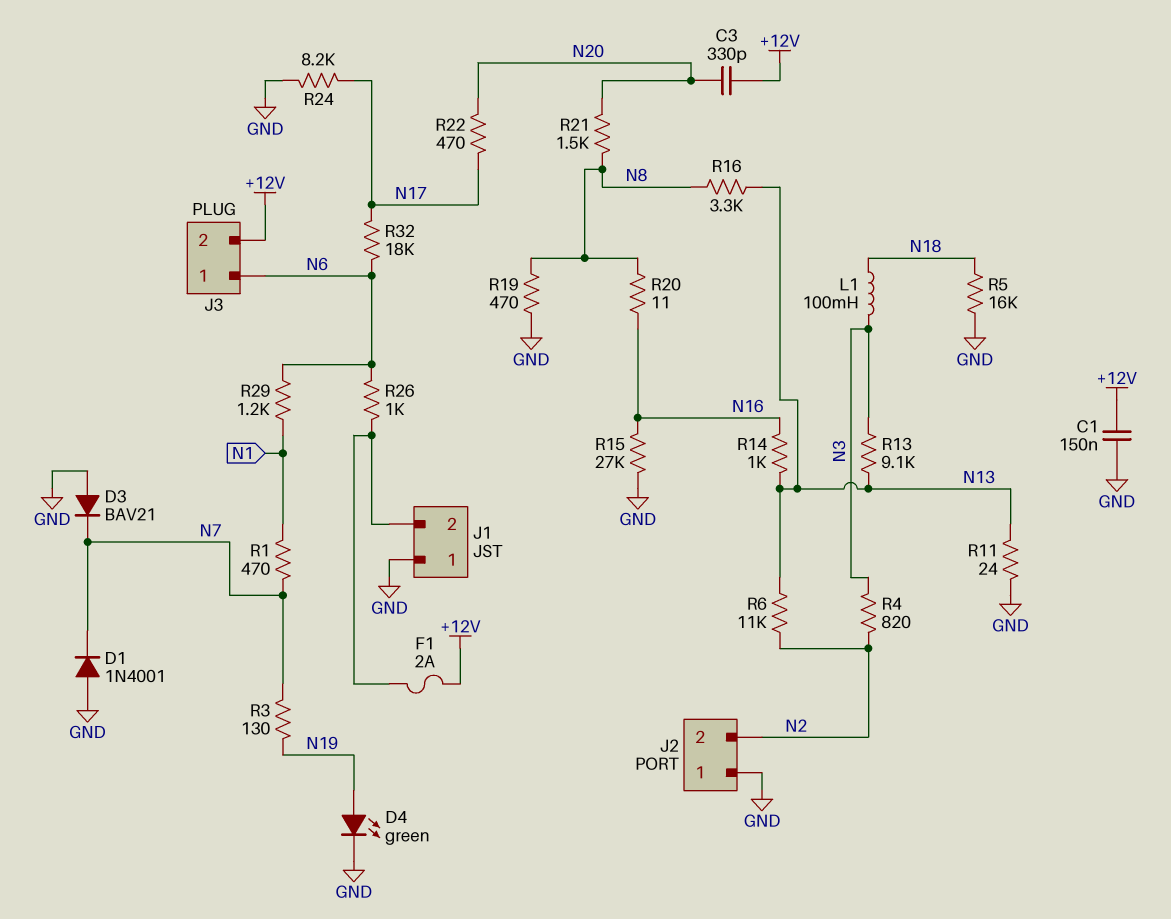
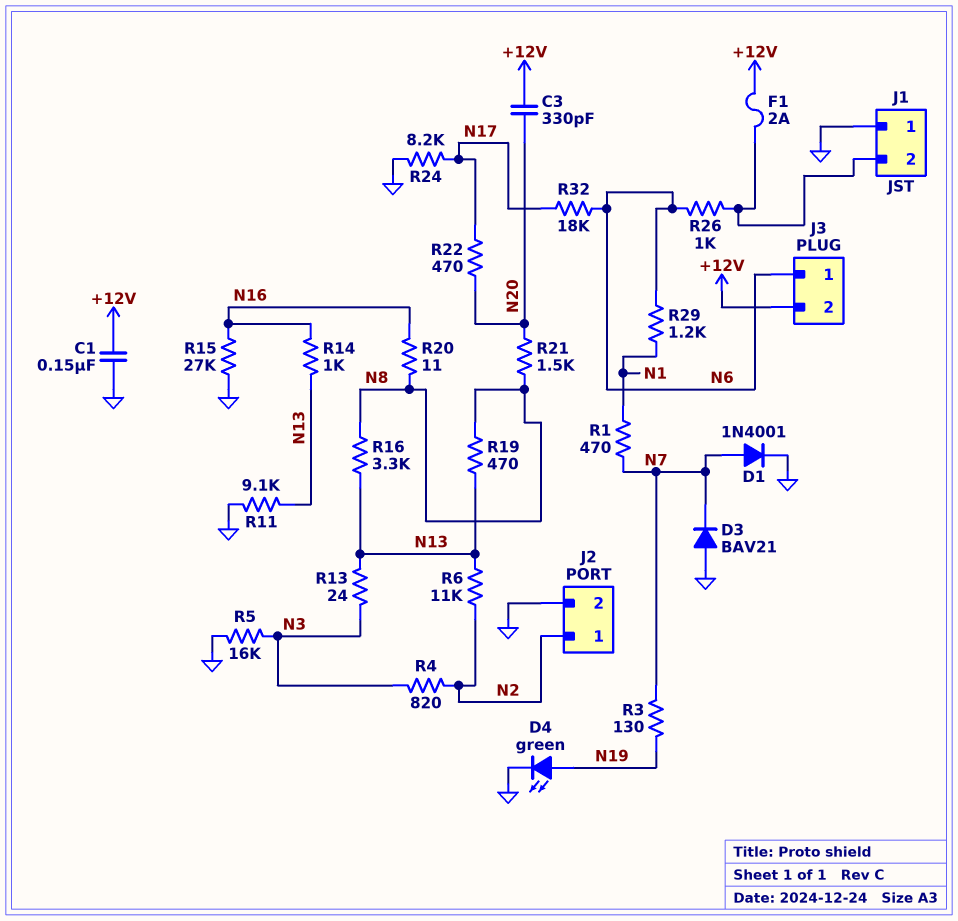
D1: diode 1N4001 (A GND, K N7) -> diode 1N4001 (A N7, K GND)
J2 pin 1: GND -> N2
J2 pin 2: N2 -> GND
L1: 100mH (N3, N18) -> none
R5: 16k (GND, N18) -> 16k (GND, N3)
R11: 24 (GND, N13) -> 9.1k (GND, N13)
R13: 9.1k (N3, N13) -> 24 (N3, N13)
R19: 470 (GND, N8) -> 470 (N8, N13)

